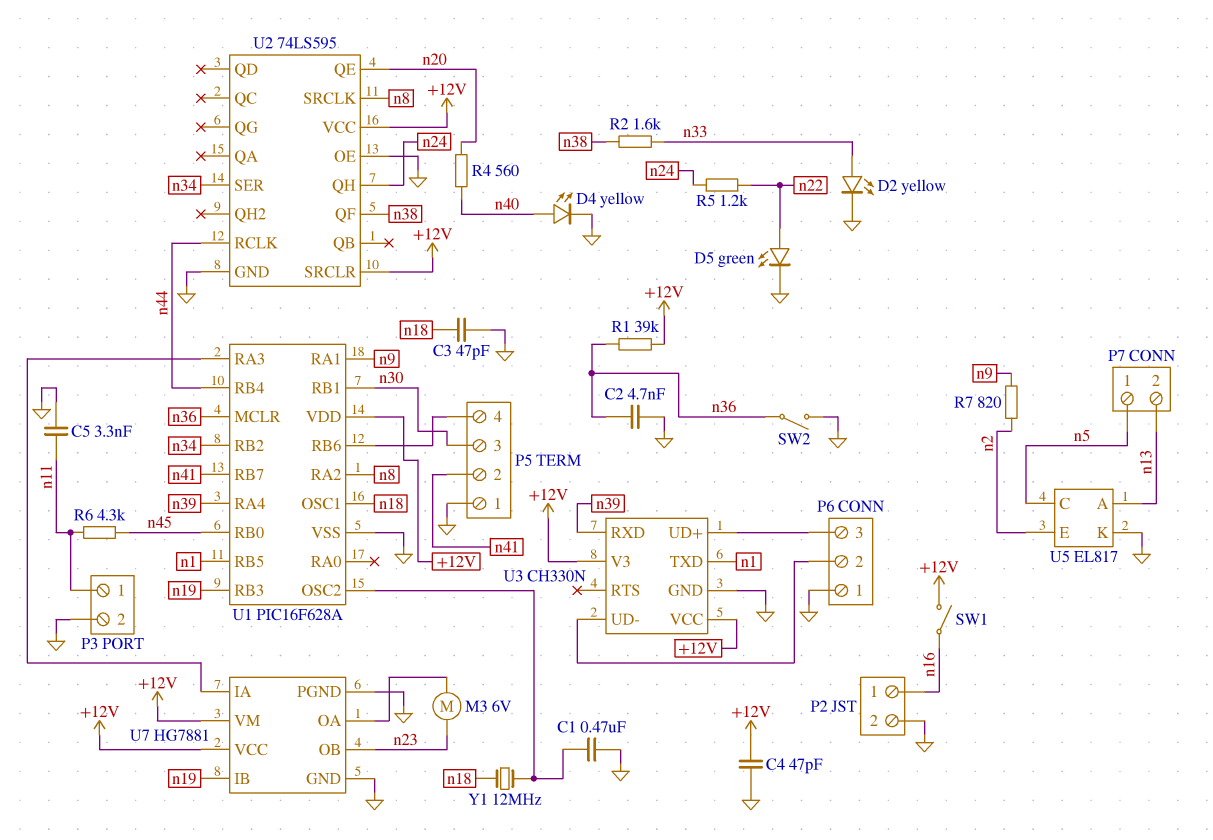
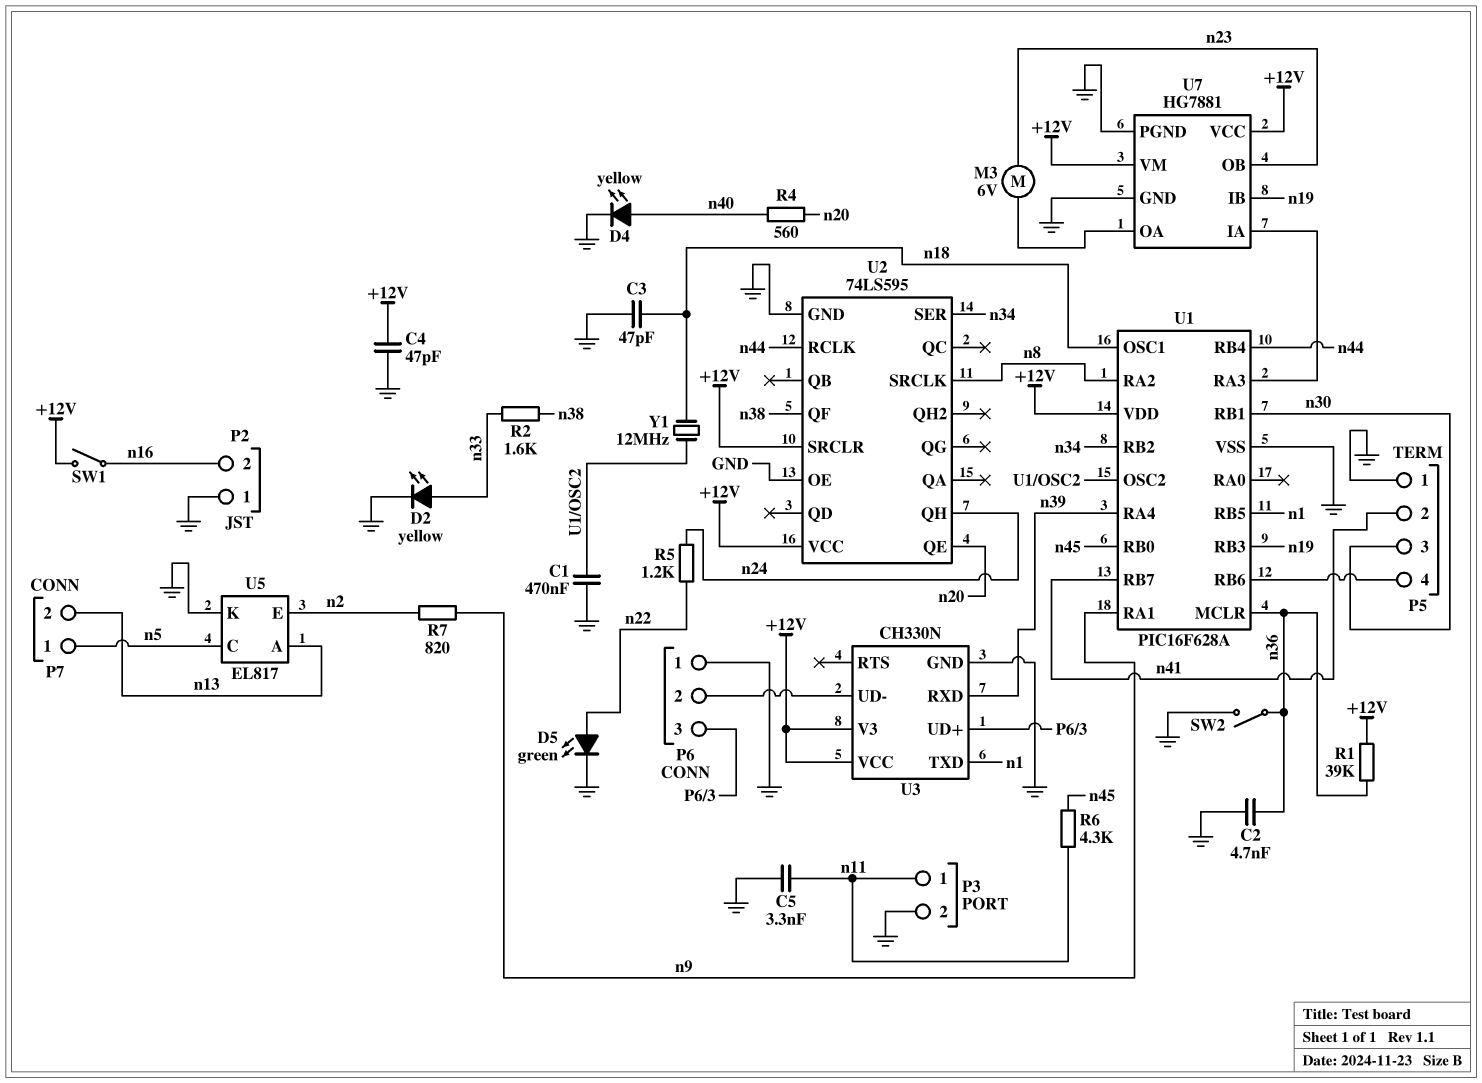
P2 pin 1: n16 -> GND
P2 pin 2: GND -> n16

